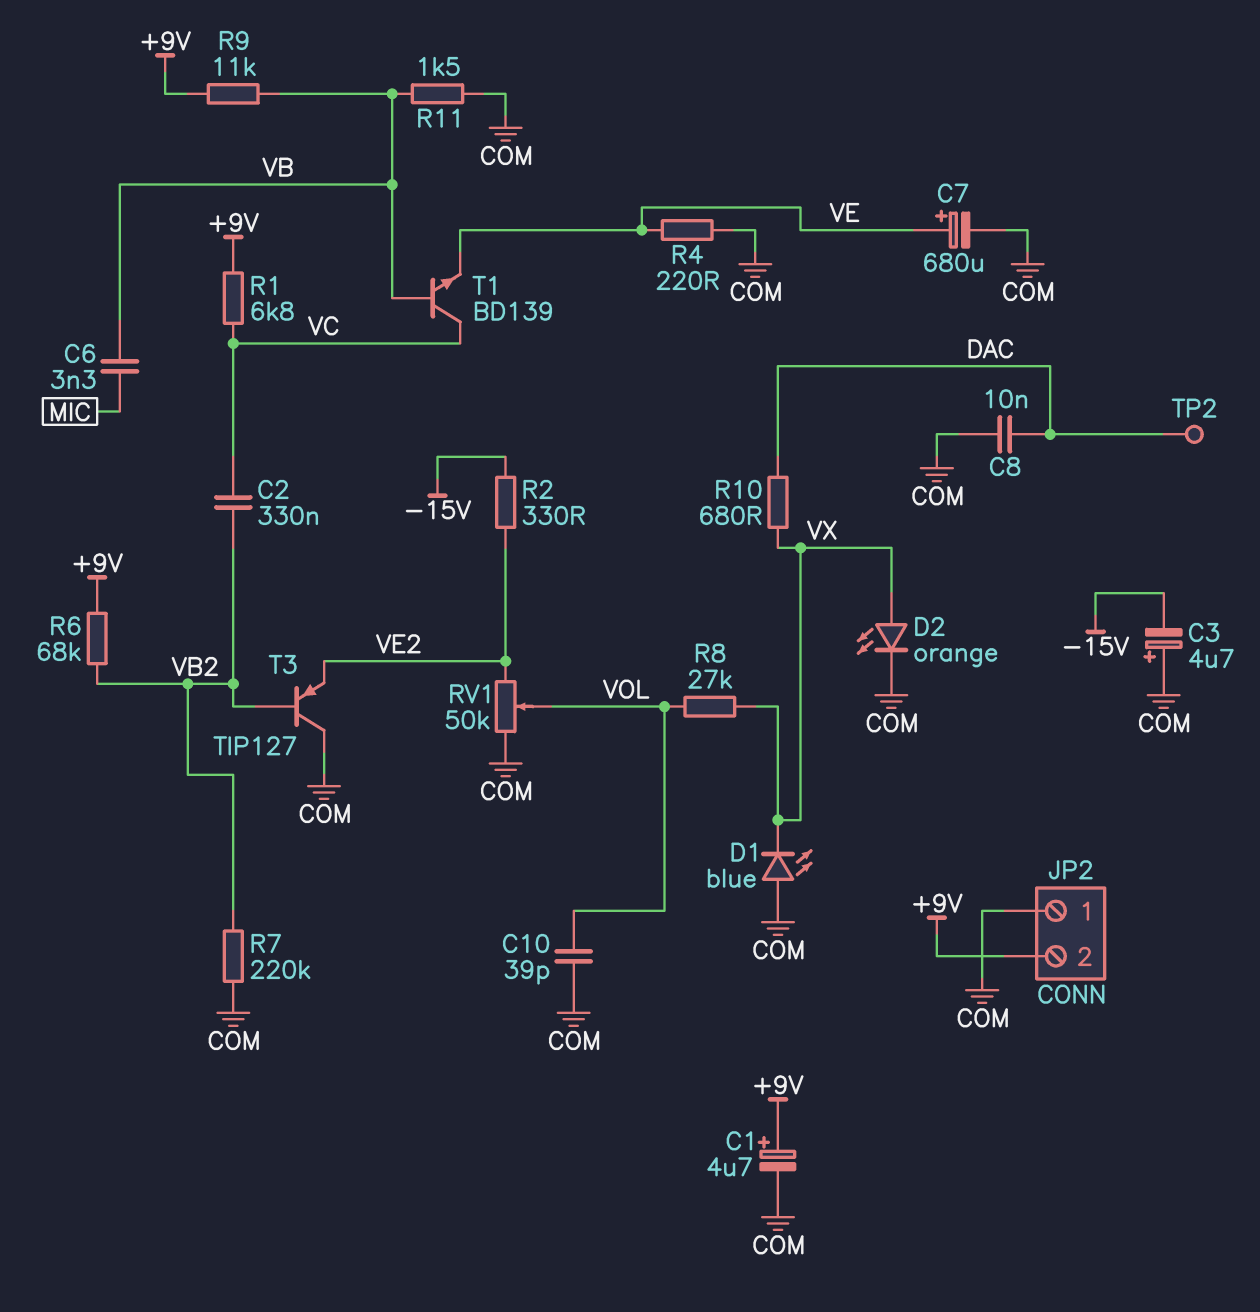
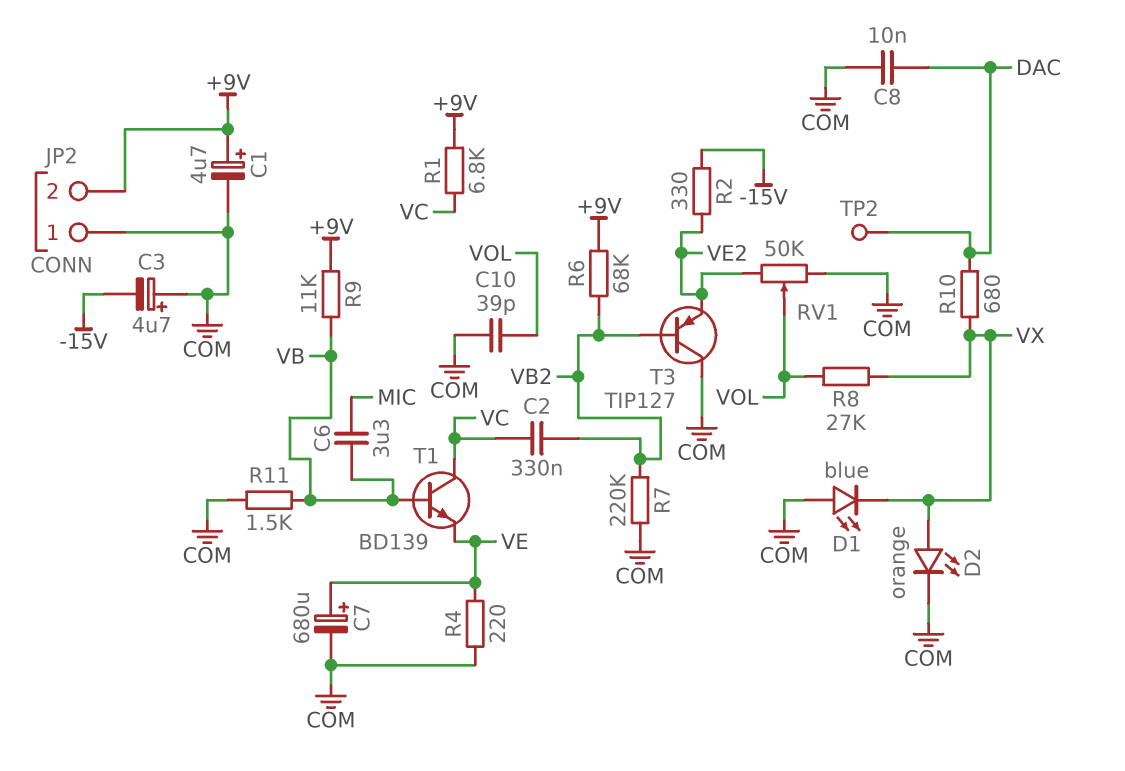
C6: 3.3nF (MIC, VB) -> 3.3uF (MIC, VB)

